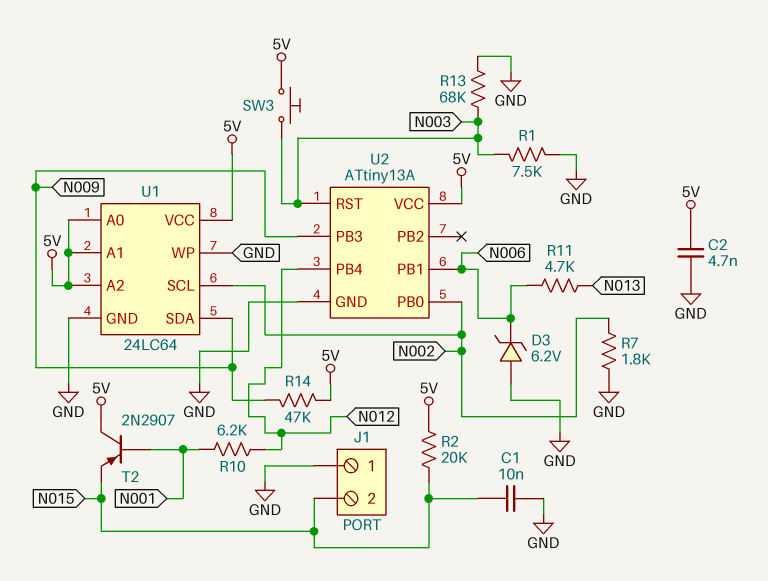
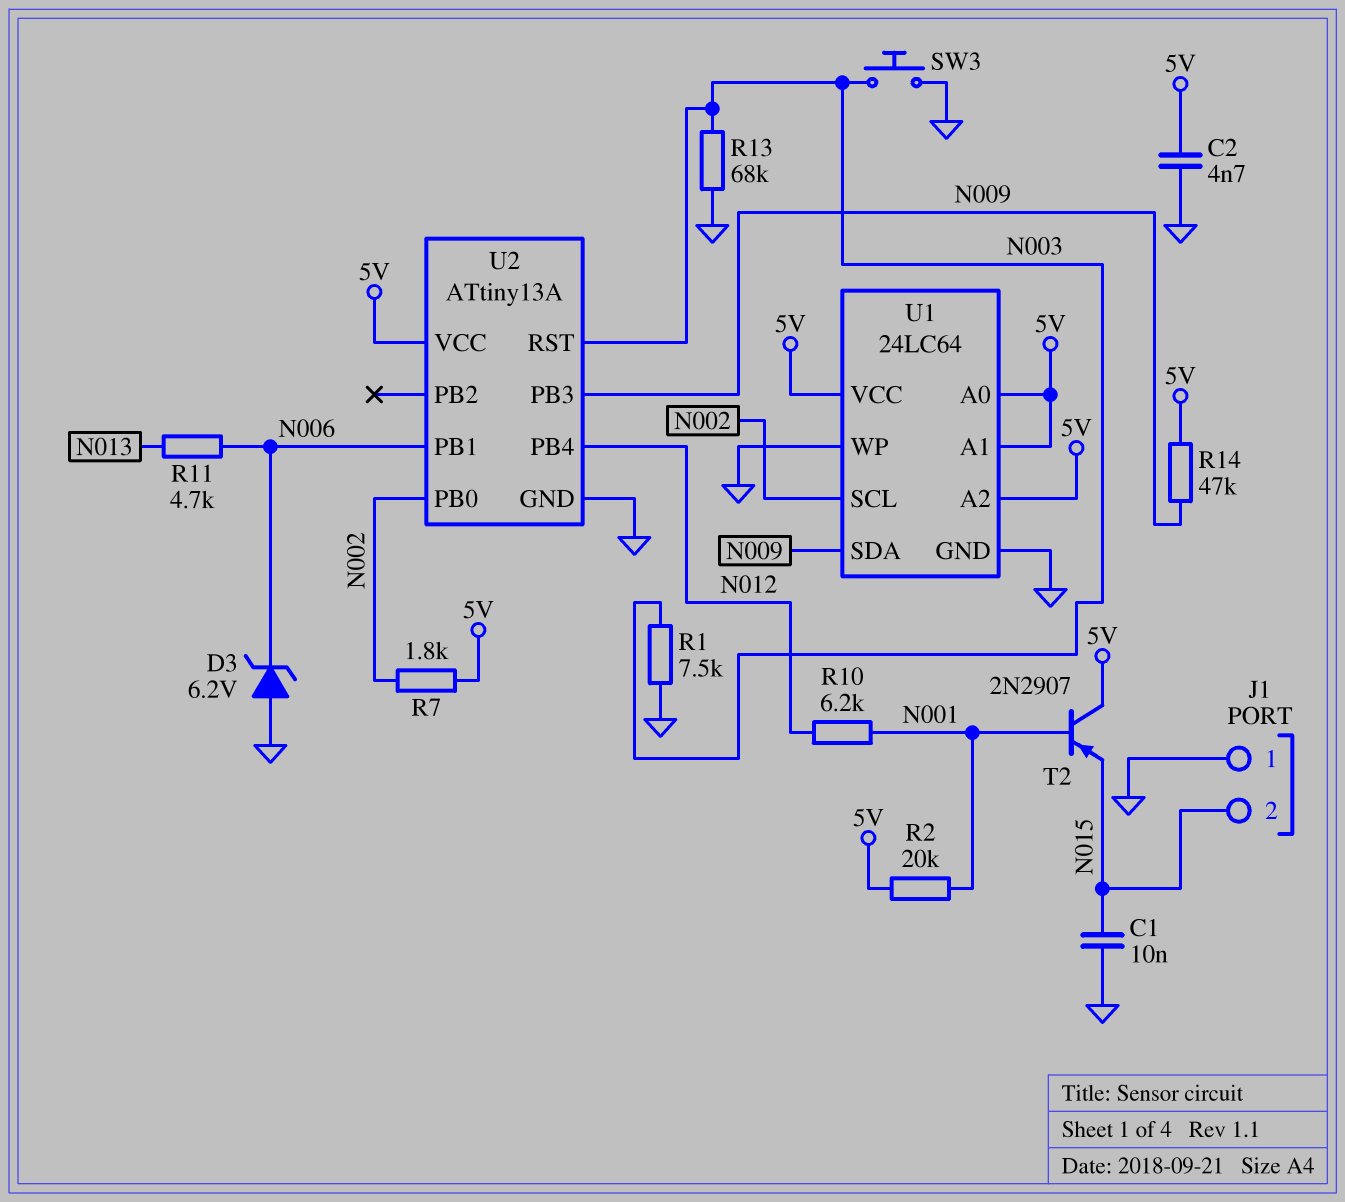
R2: 20k (5V, N015) -> 20k (5V, N001)
R7: 1.8k (GND, N002) -> 1.8k (5V, N002)
SW3: button (5V, N003) -> button (GND, N003)

